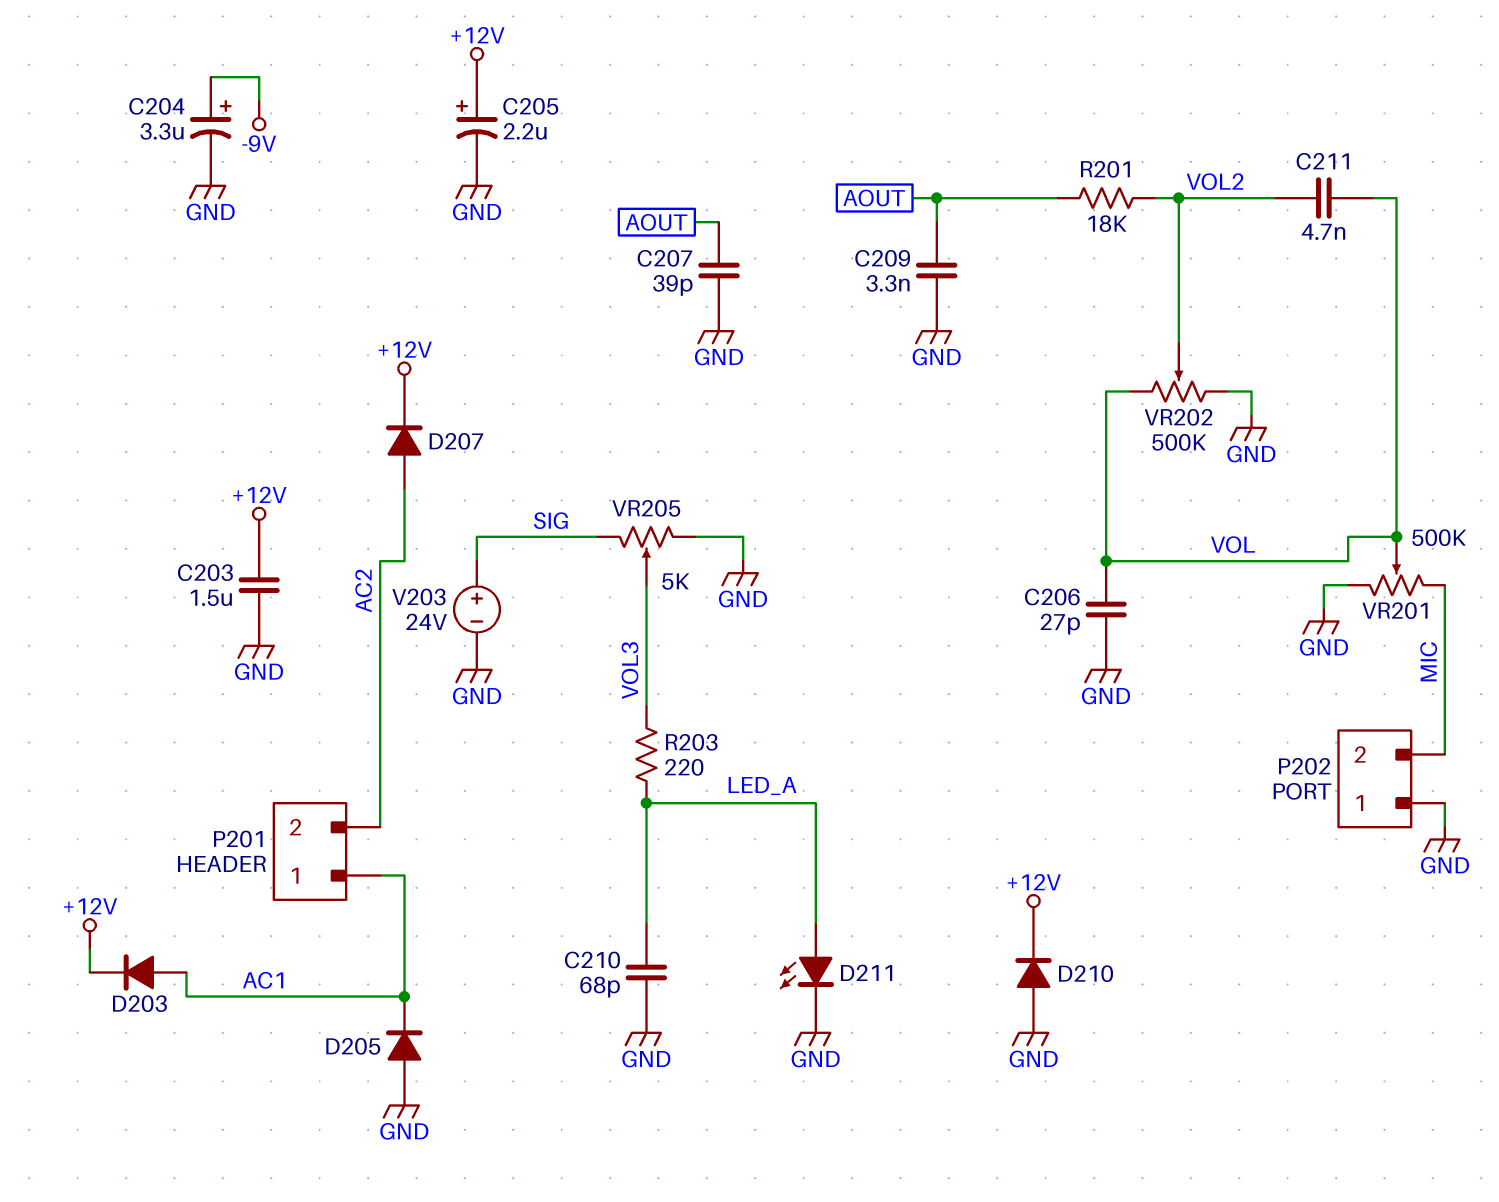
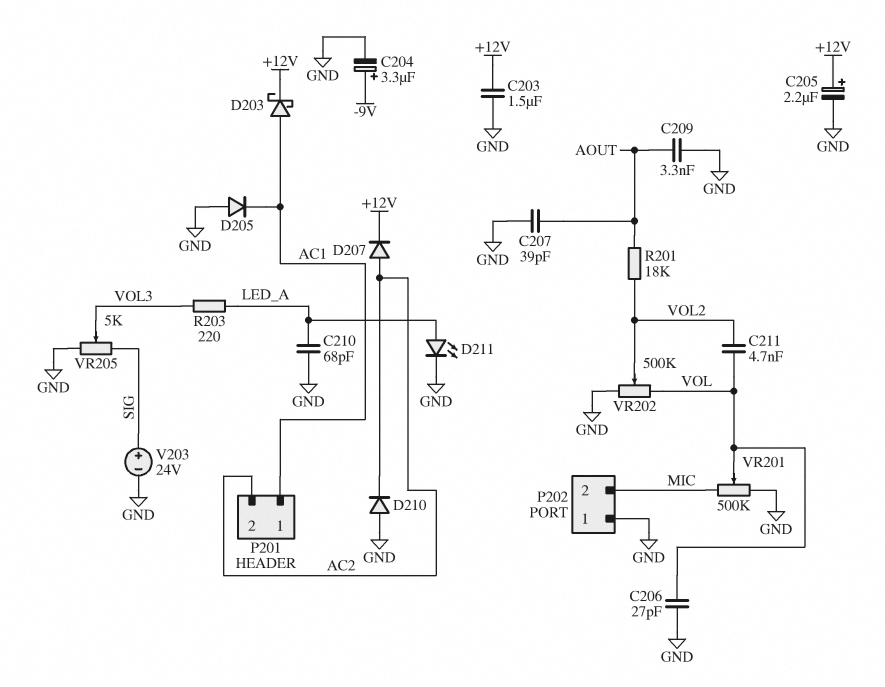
D203: diode (A AC1, K +12V) -> schottky (A AC1, K +12V)
D210: diode (A GND, K +12V) -> diode (A GND, K AC2)

